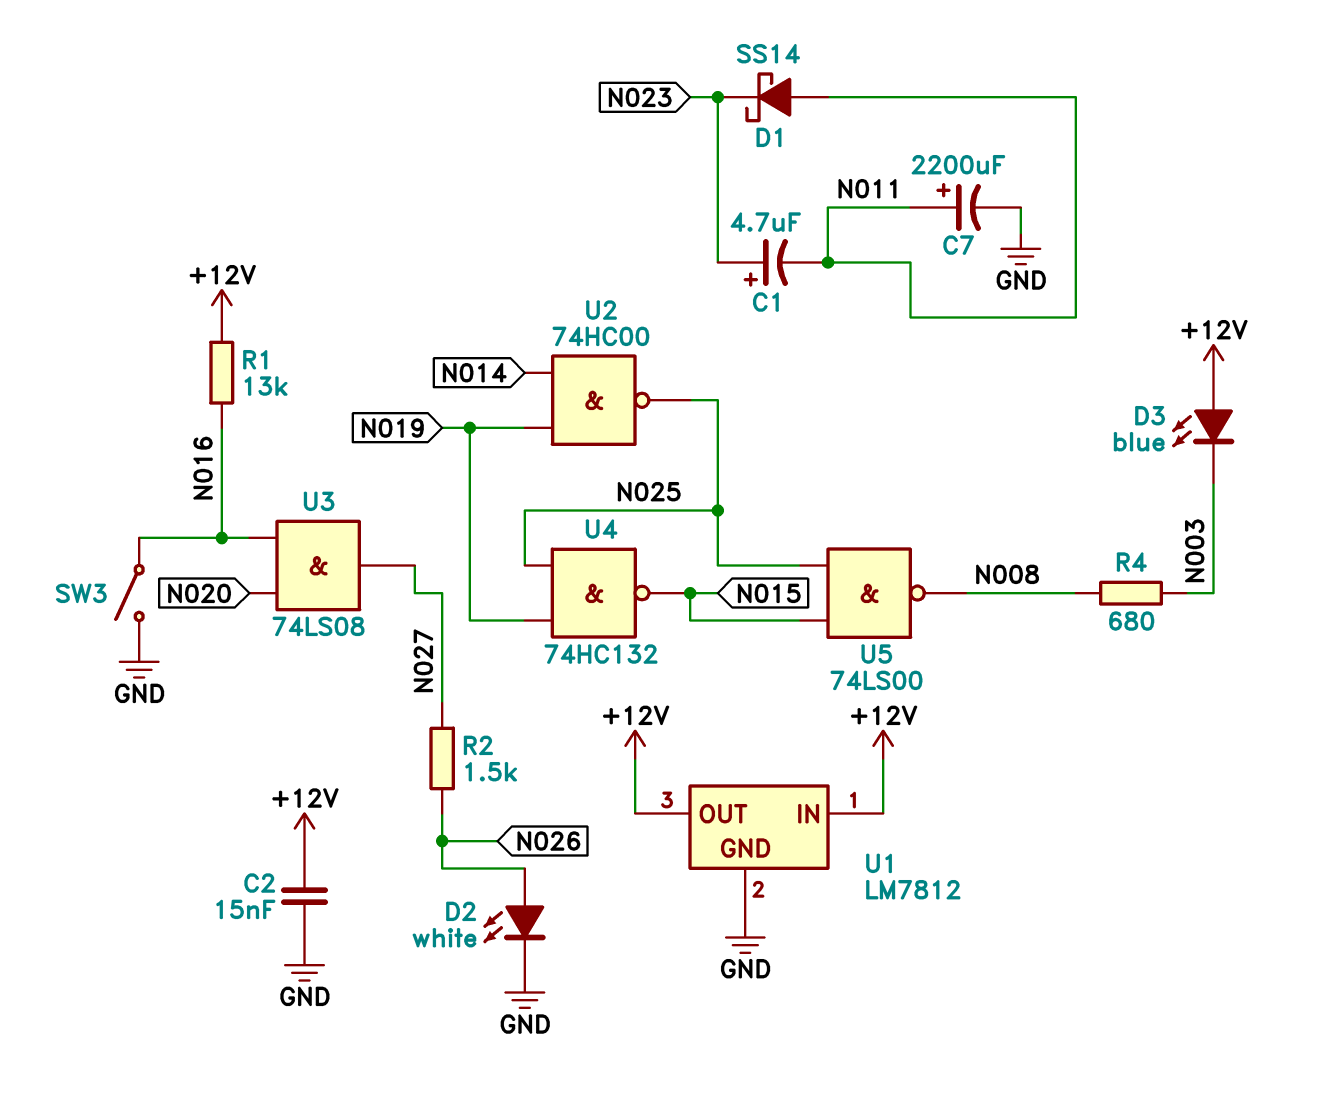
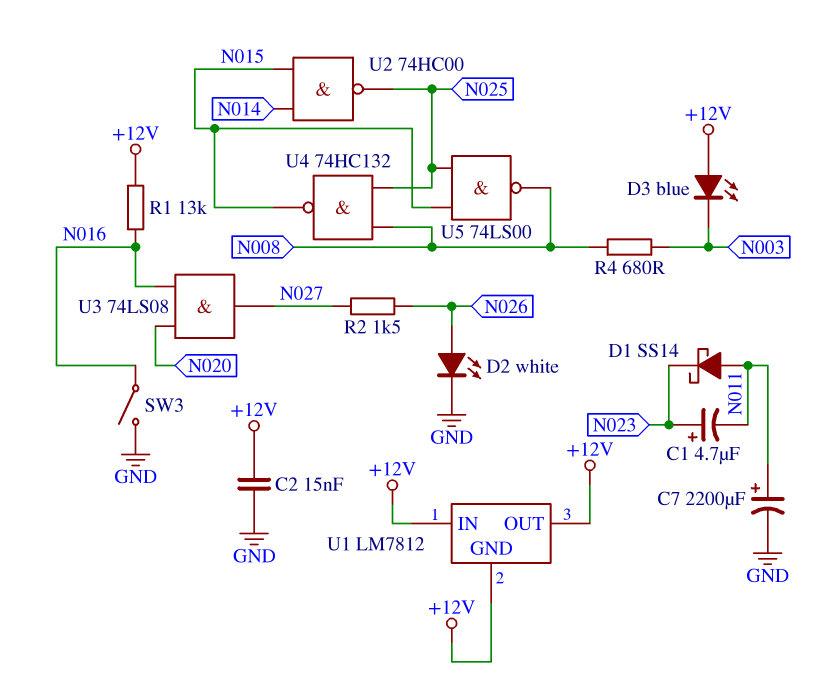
U1 pin GND: GND -> +12V
U2: NAND 74HC00 (in N014, in N019, out N025) -> NAND 74HC00 (in N014, in N015, out N025)
U4: NAND 74HC132 (in N019, in N025, out N015) -> NAND 74HC132 (in N008, in N025, out N015)

